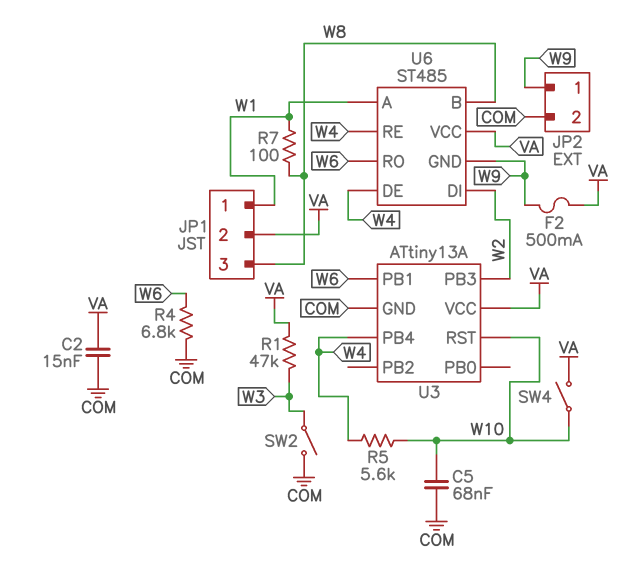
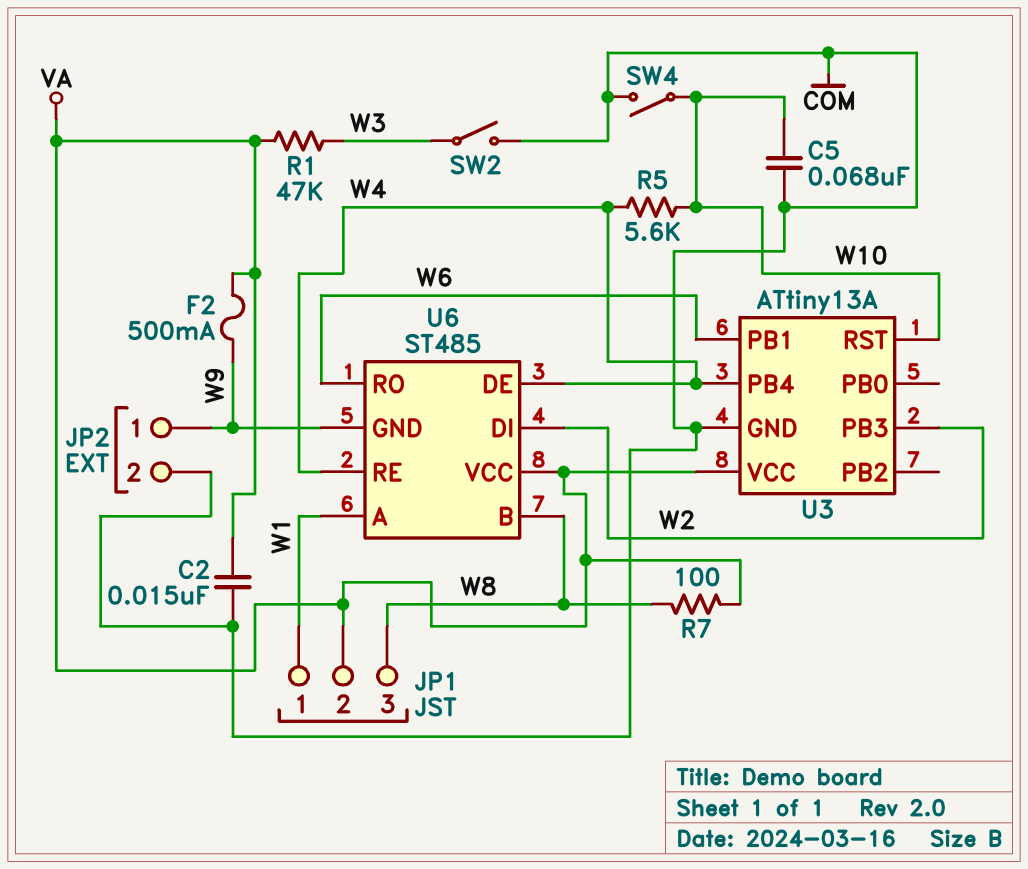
R4: 6.8k (COM, W6) -> none
R7: 100 (W1, W8) -> 100 (VA, W8)
SW4: switch (VA, W10) -> switch (COM, W10)

